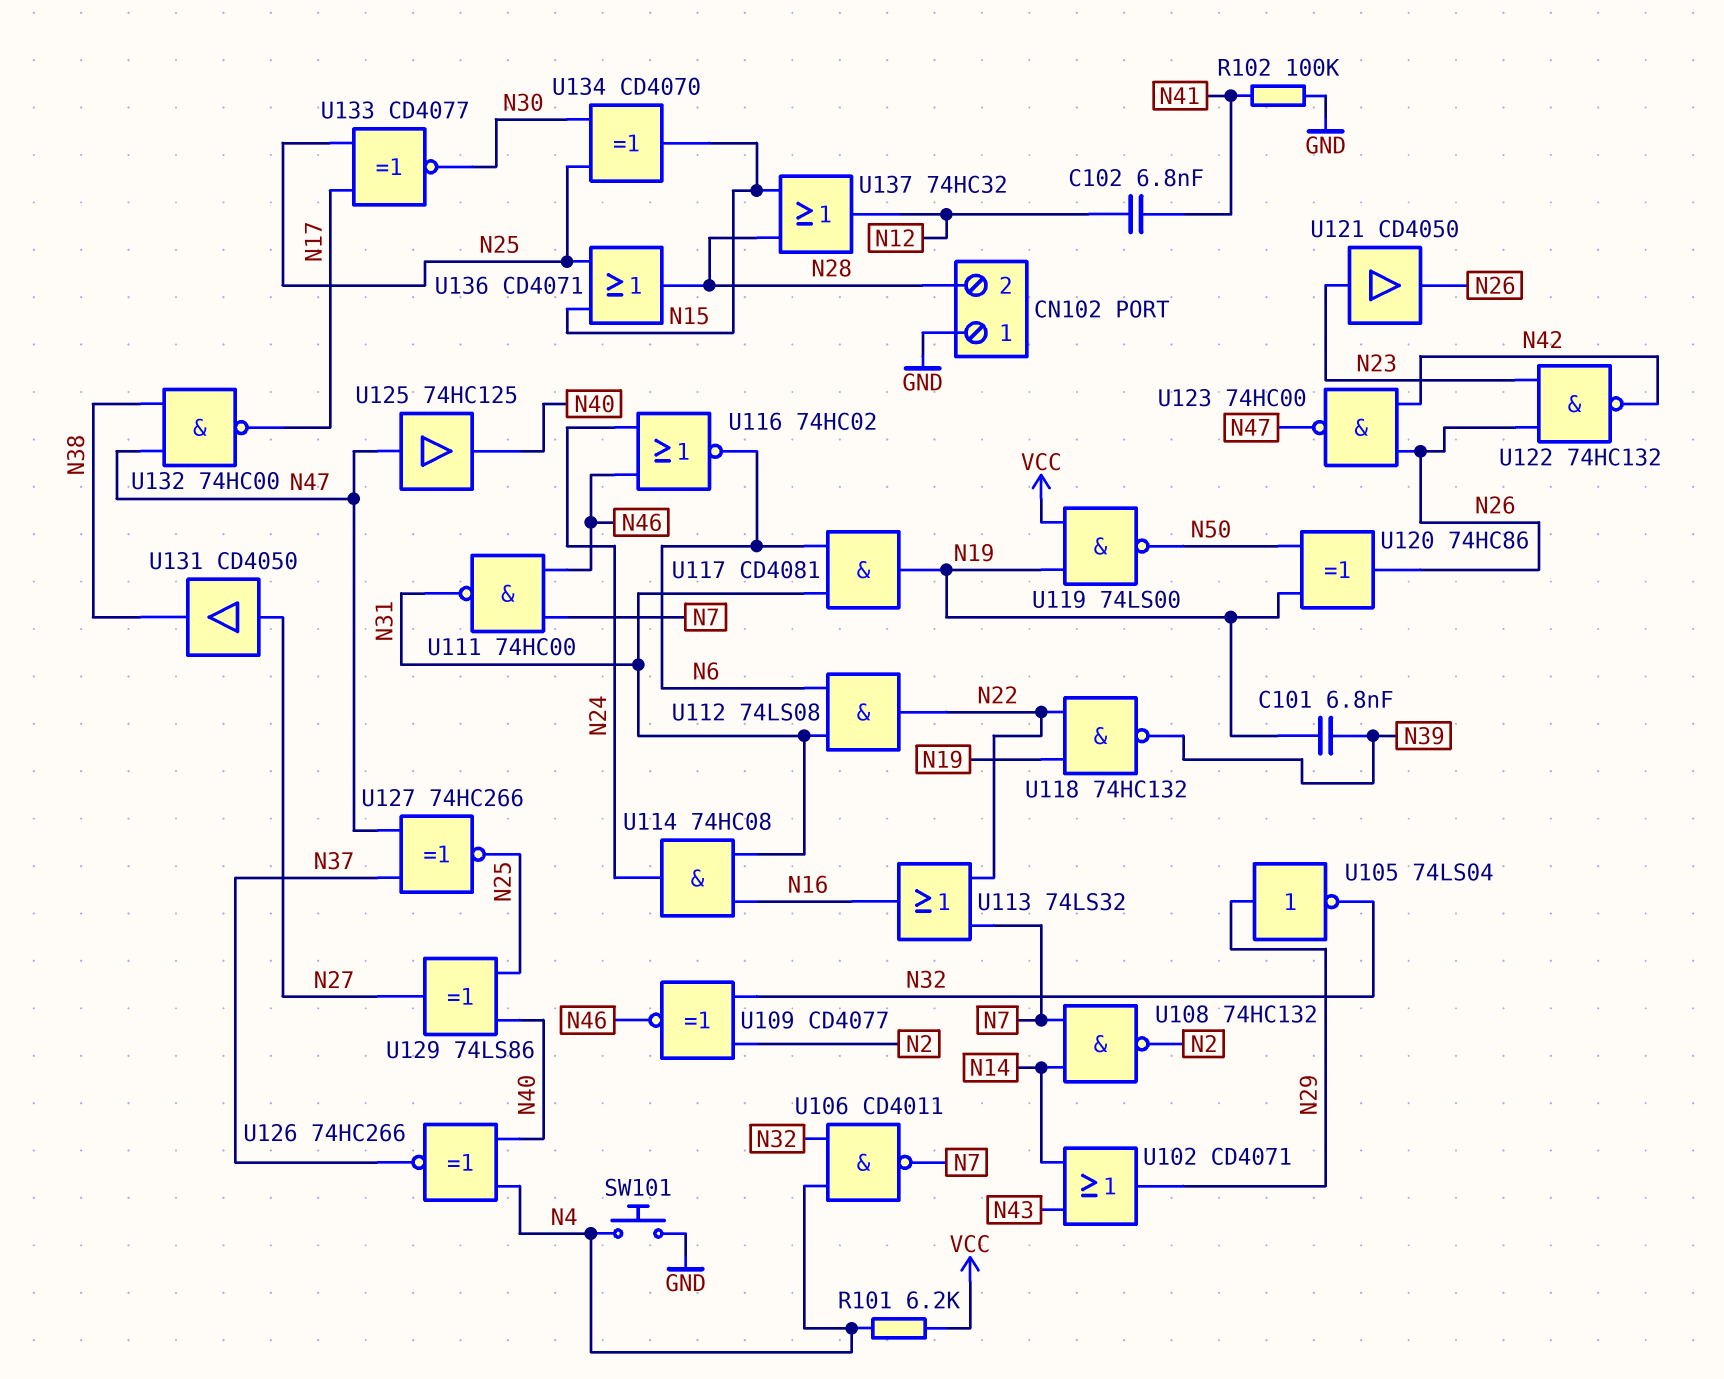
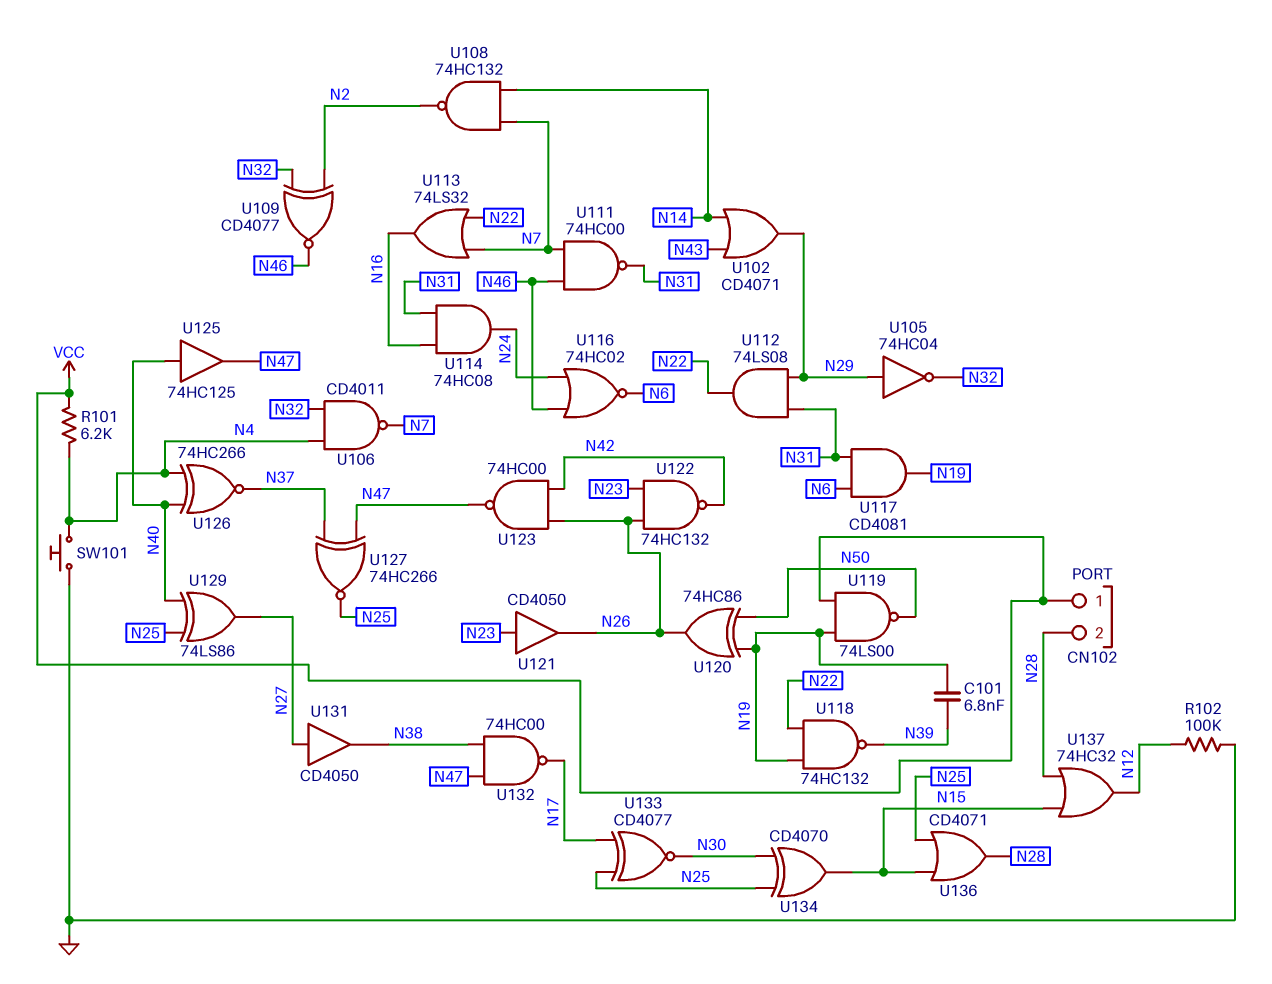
C102: 6.8nF (N12, N41) -> none
CN102 pin 1: GND -> VCC
R102: 100k (GND, N41) -> 100k (GND, N12)
U105: NOT 74LS04 (in N29, out N32) -> NOT 74HC04 (in N29, out N32)
U112: AND 74LS08 (in N6, in N31, out N22) -> AND 74LS08 (in N29, in N31, out N22)
U125: buffer 74HC125 (in N47, out N40) -> buffer 74HC125 (in N40, out N47)

